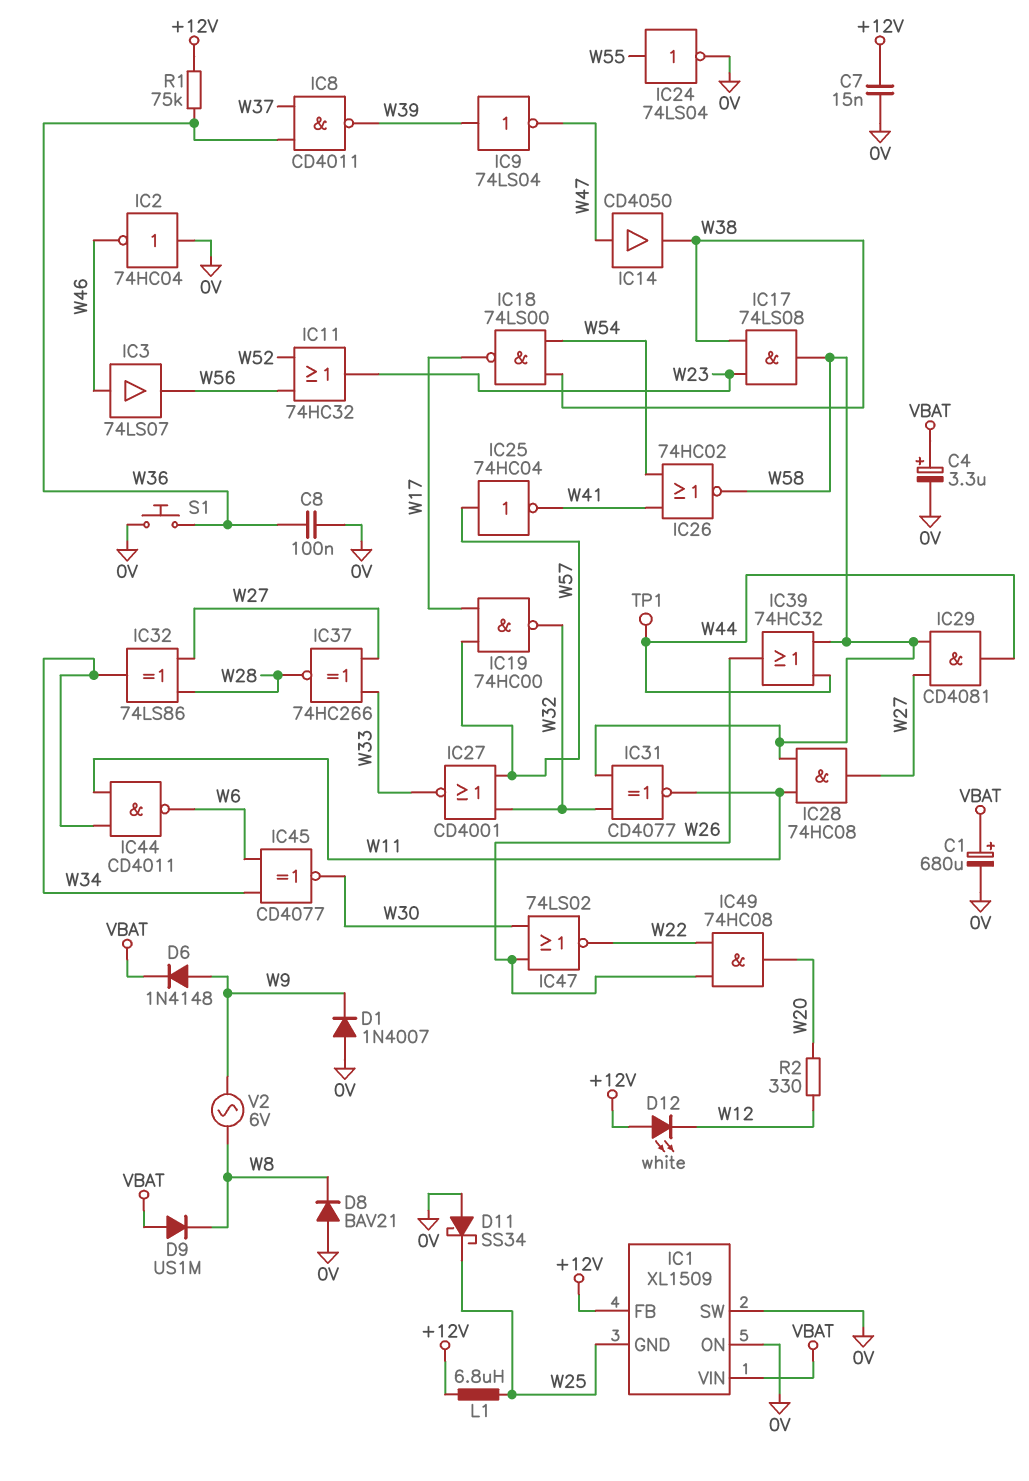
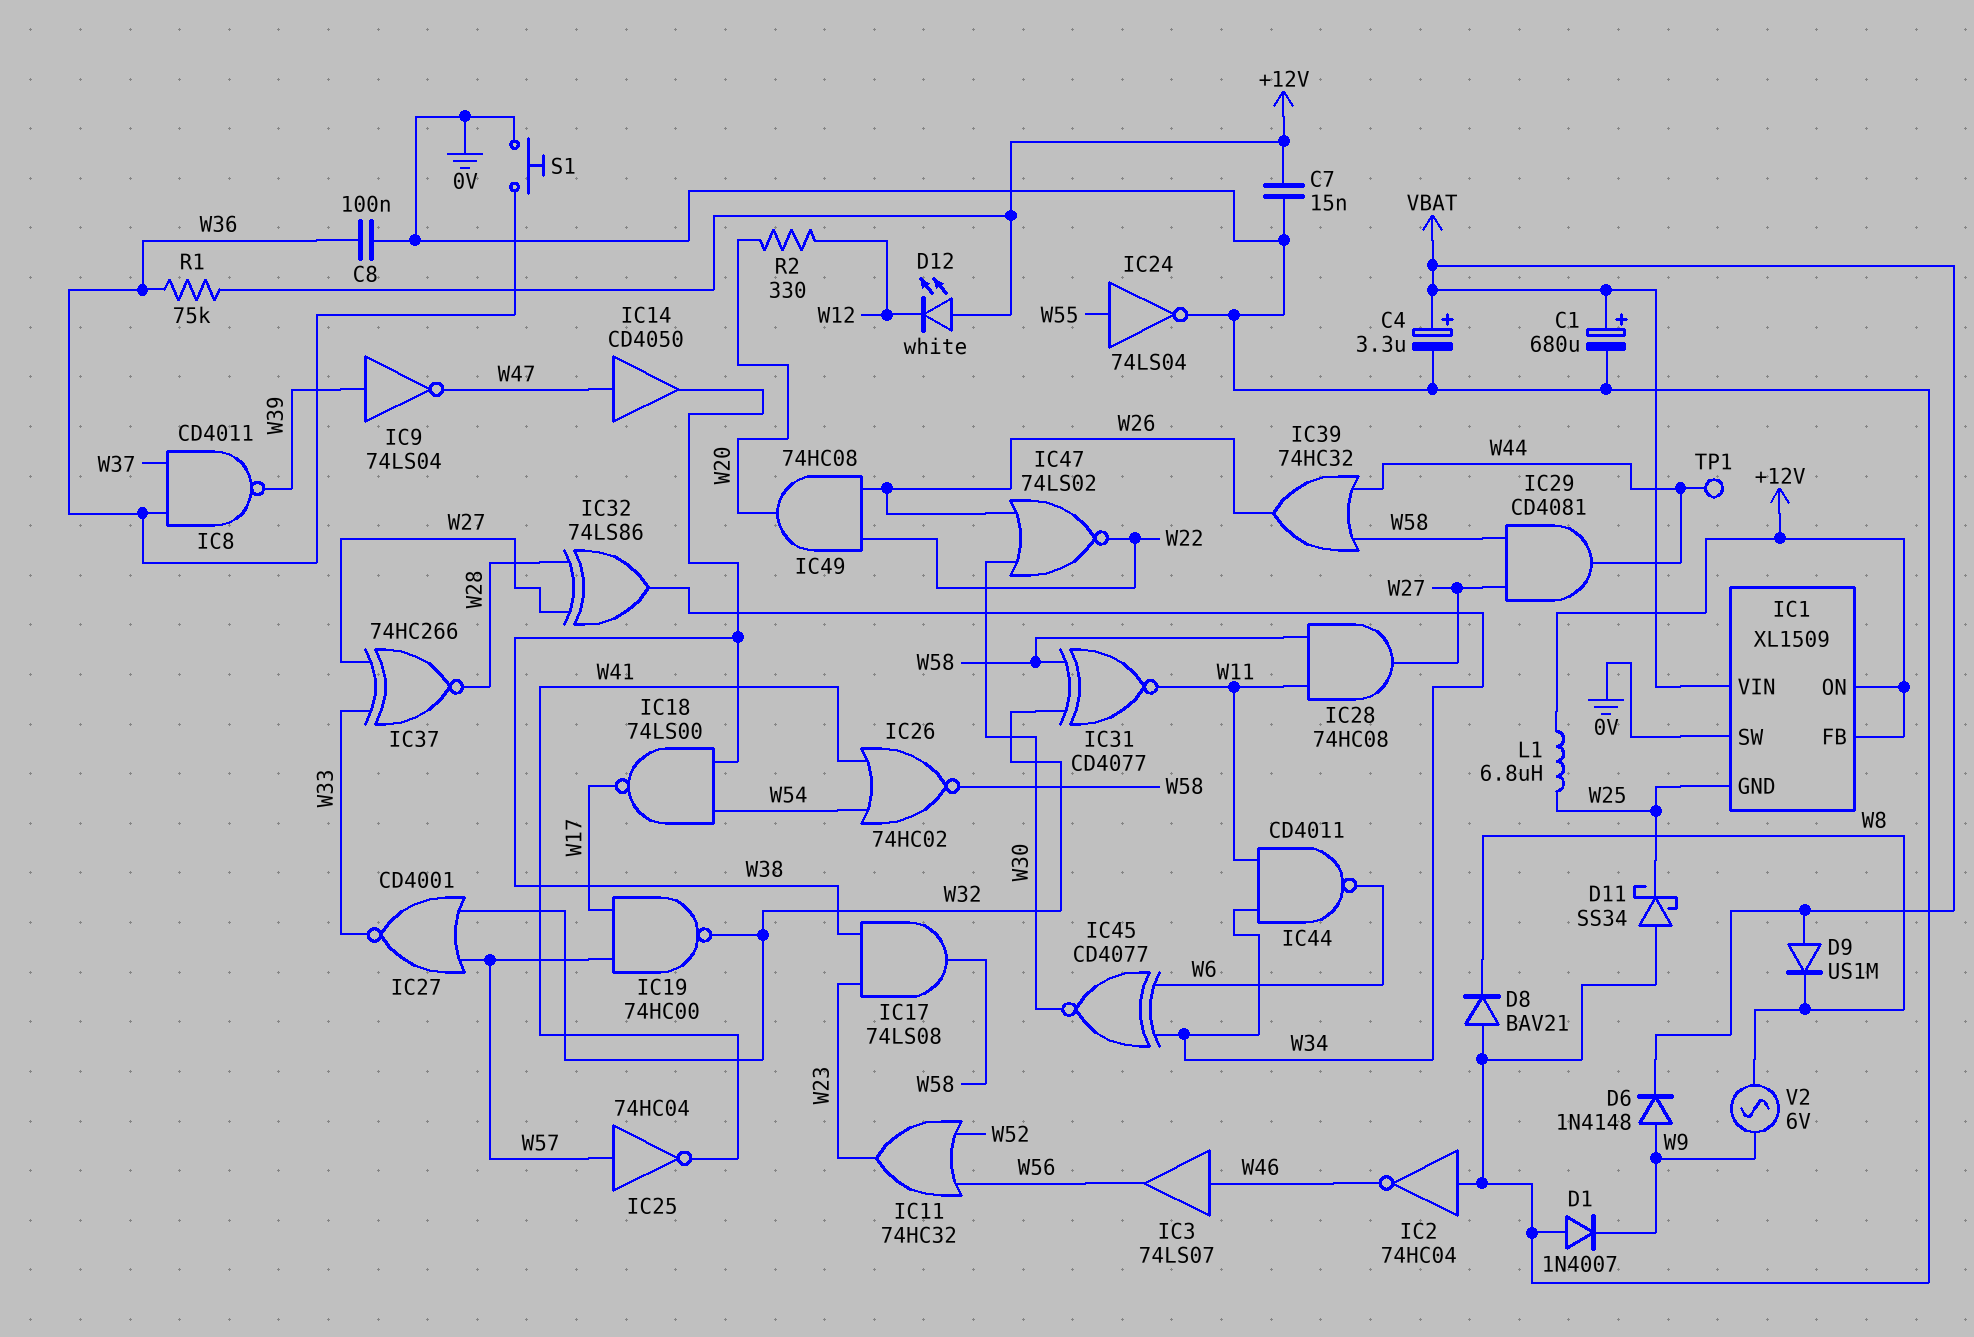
IC1 pin ON: 0V -> +12V

